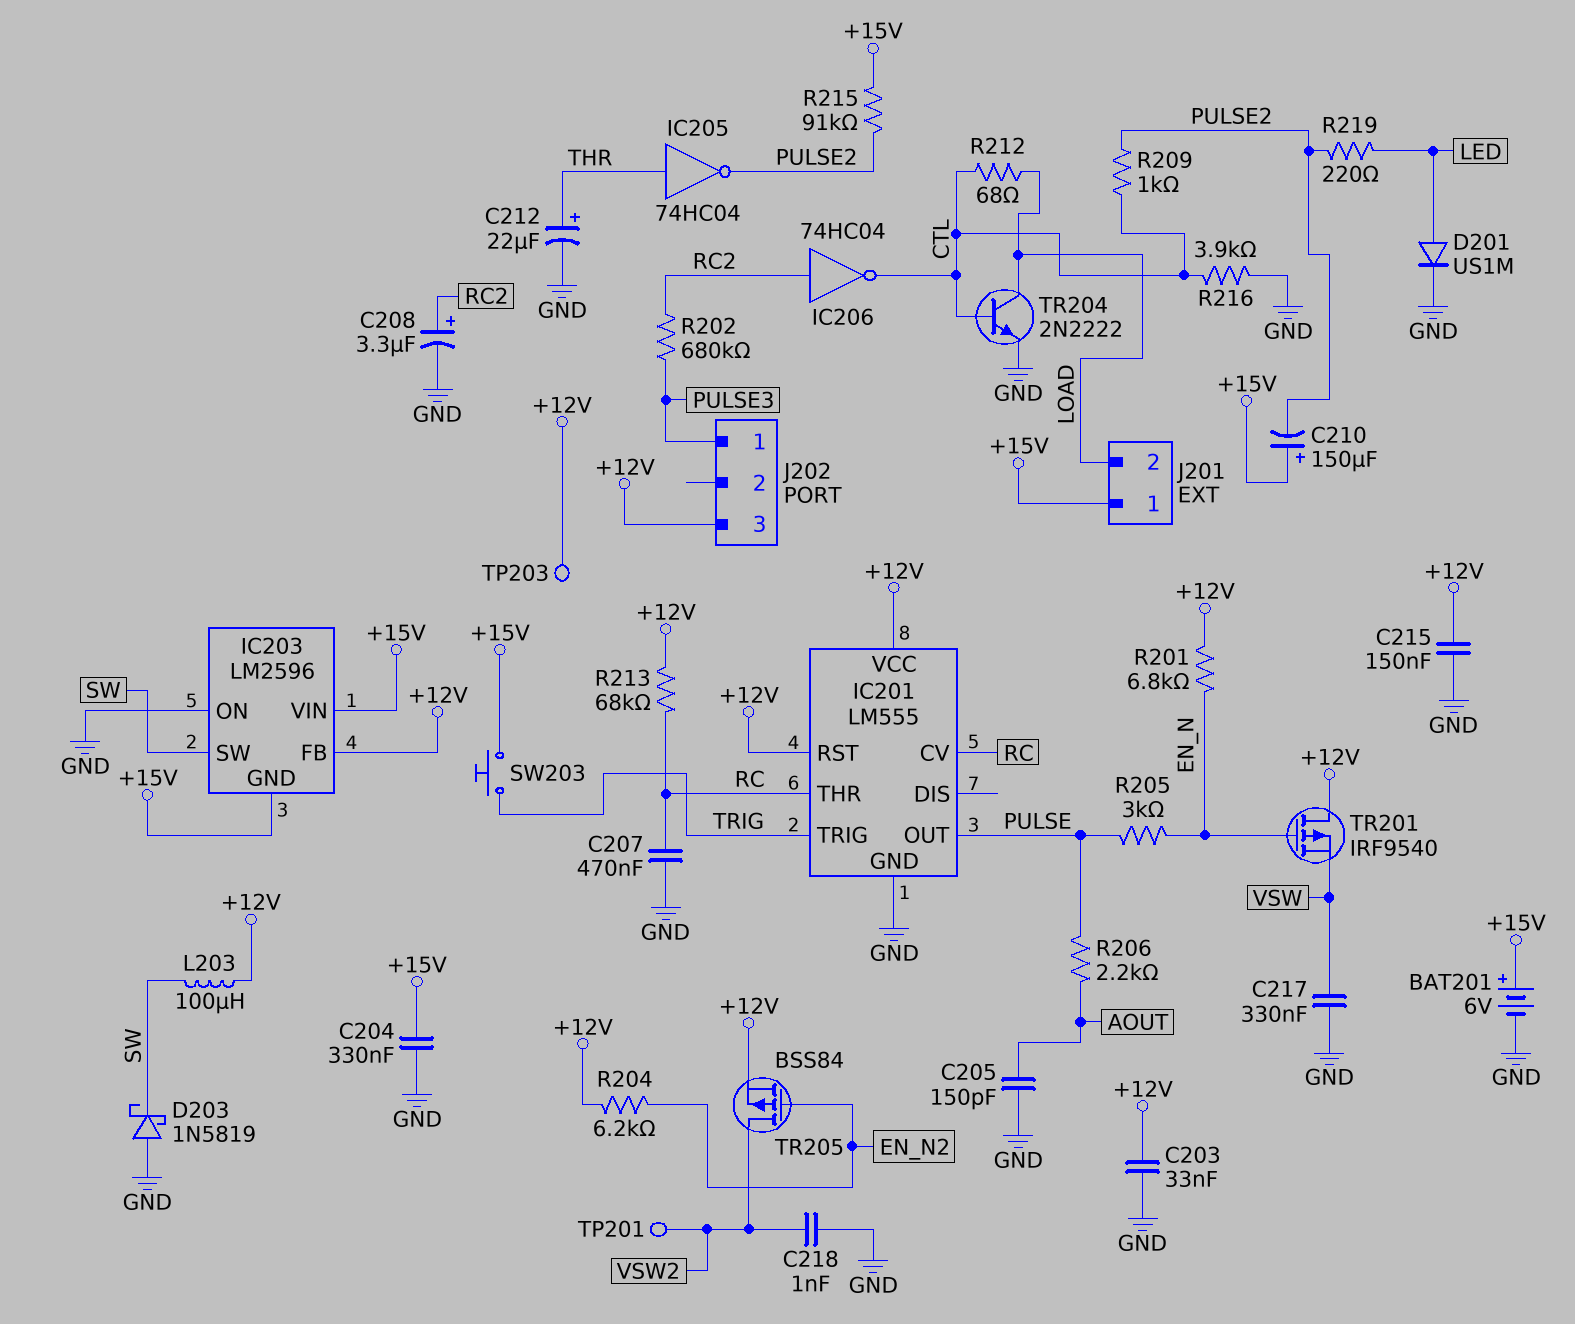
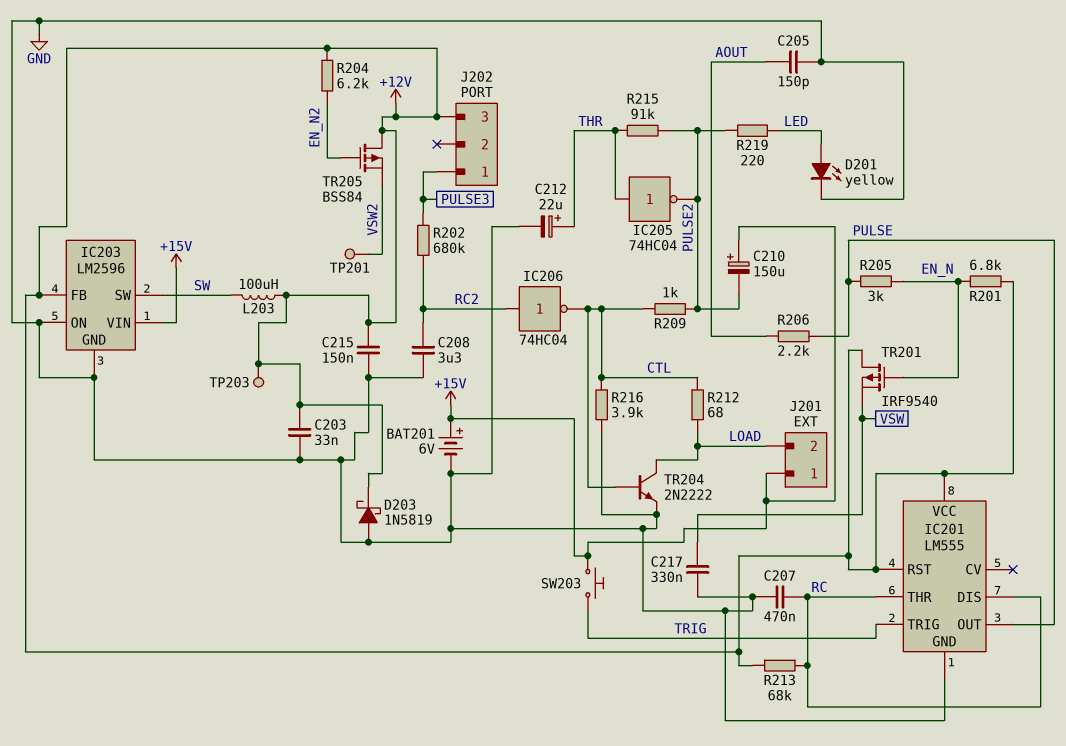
C204: 330nF (+15V, GND) -> none
C208: 3.3uF (plus RC2, minus GND) -> 3.3uF (GND, RC2)
C218: 1nF (GND, VSW2) -> none
D201: diode US1M (A LED, K GND) -> LED yellow (A LED, K GND)
D203: schottky 1N5819 (A GND, K SW) -> schottky 1N5819 (A GND, K +12V)
IC201 pin CV: RC -> none
IC201 pin DIS: none -> RC
IC203 pin GND: +15V -> GND
R215: 91k (+15V, PULSE2) -> 91k (PULSE2, THR)
TR205: PMOS BSS84 (G EN_N2, D VSW2, S +12V) -> PMOS BSS84 (G EN_N2, D +12V, S VSW2)

